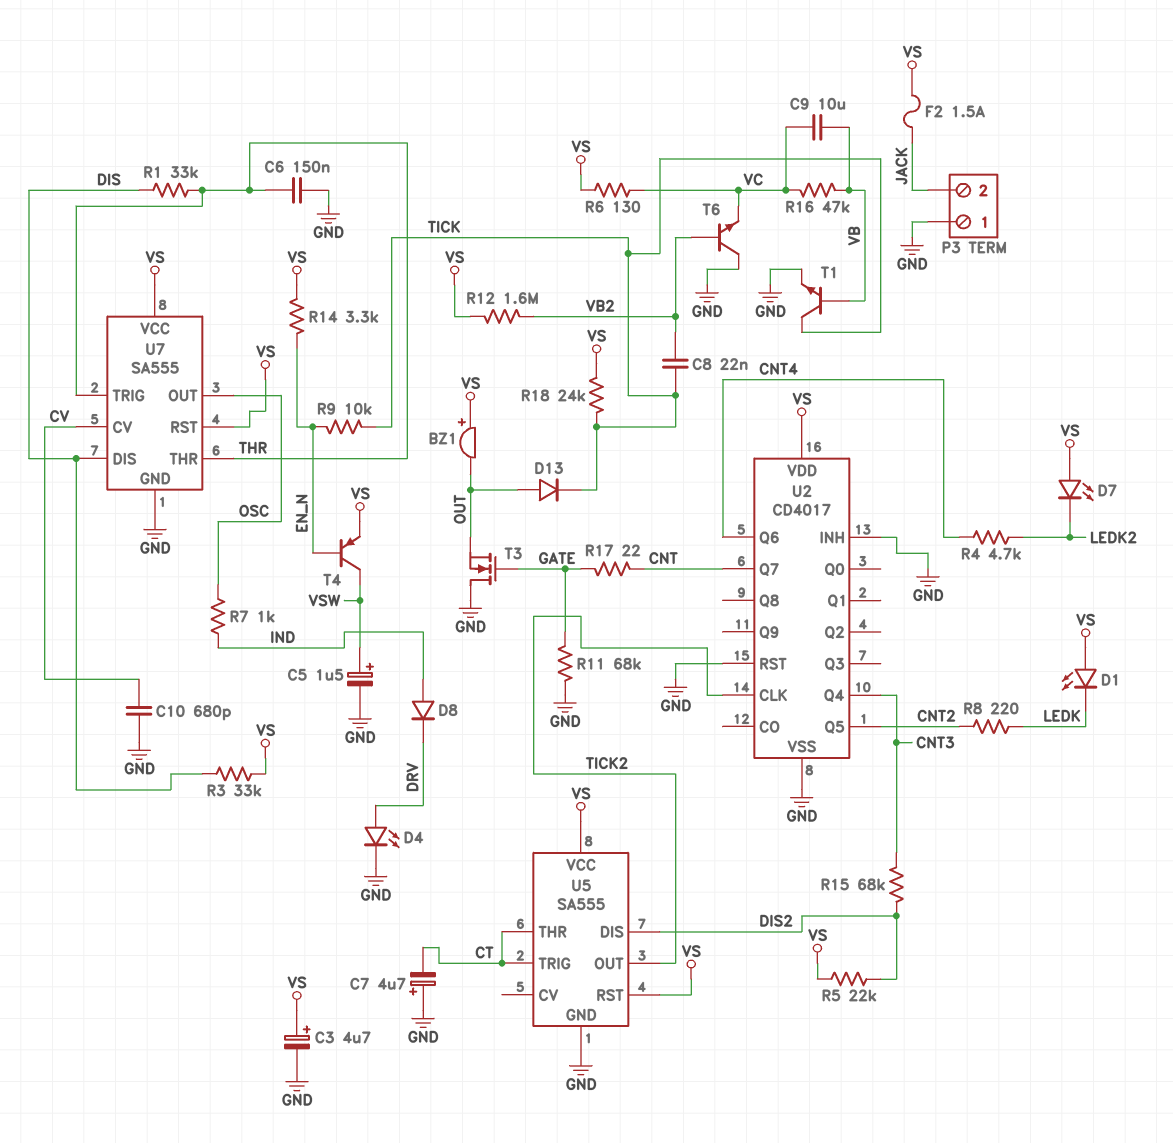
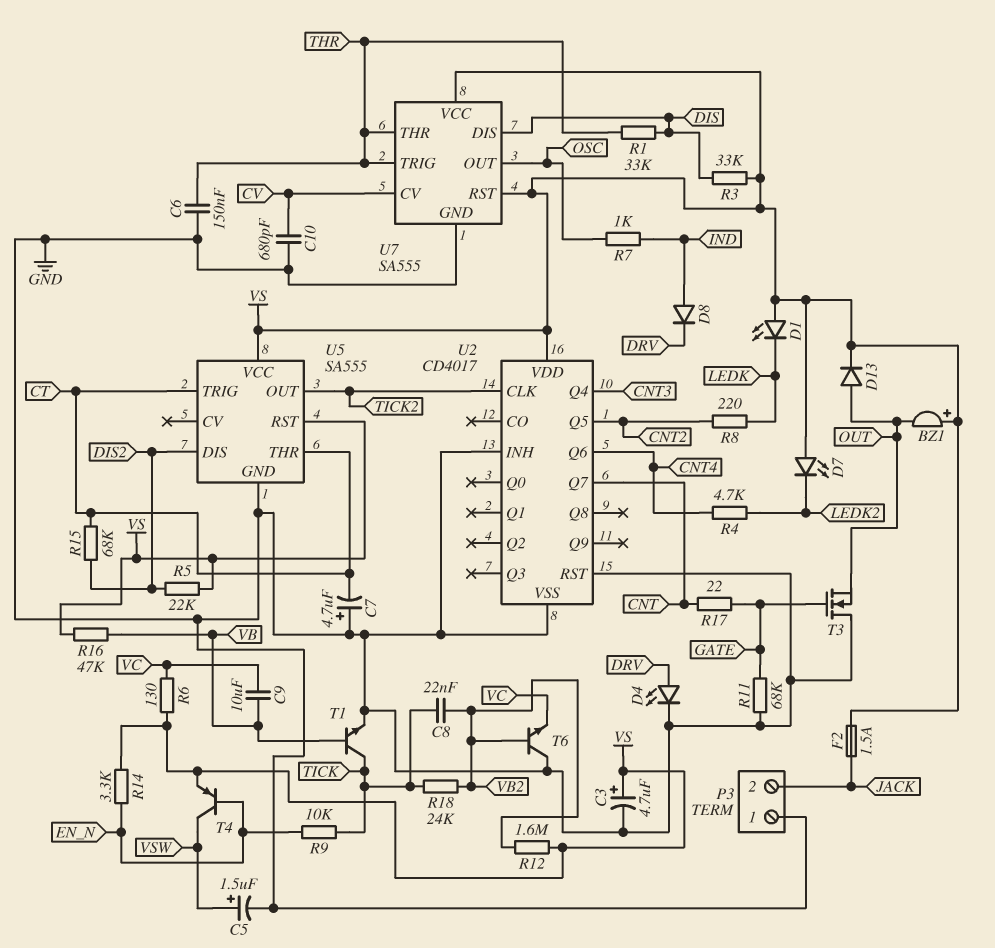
D13: diode (A OUT, K TICK) -> diode (A OUT, K VS)
R15: 68k (CNT3, DIS2) -> 68k (CT, DIS2)
R16: 47k (VB, VC) -> 47k (VB, VS)
R18: 24k (TICK, VS) -> 24k (TICK, VB2)

